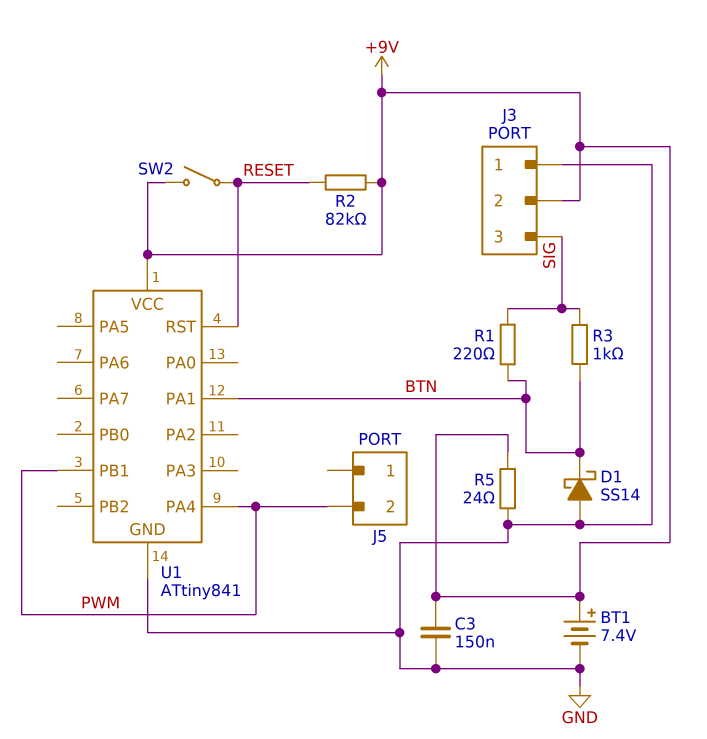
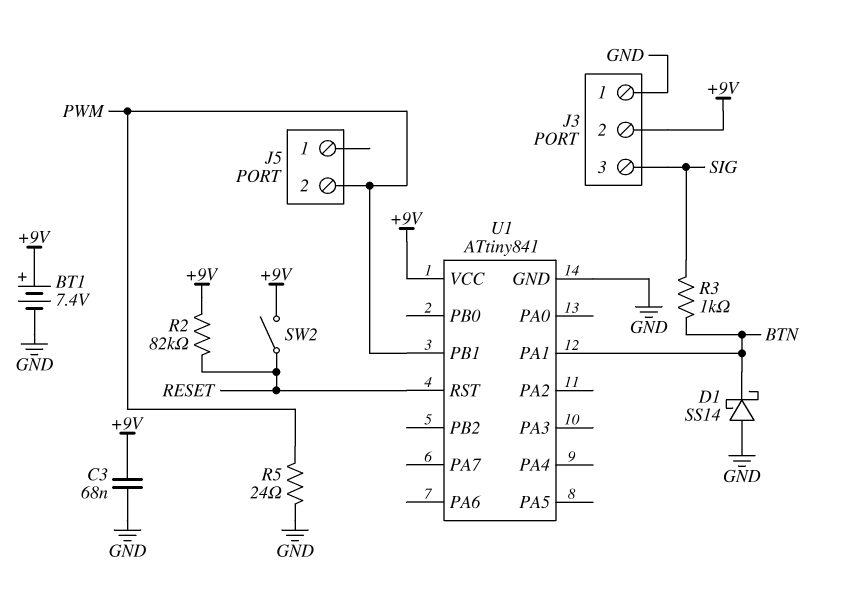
C3: 150nF (+9V, GND) -> 68nF (+9V, GND)
R1: 220 (BTN, SIG) -> none
R5: 24 (+9V, GND) -> 24 (GND, PWM)
U1 pin PA4: PWM -> none

